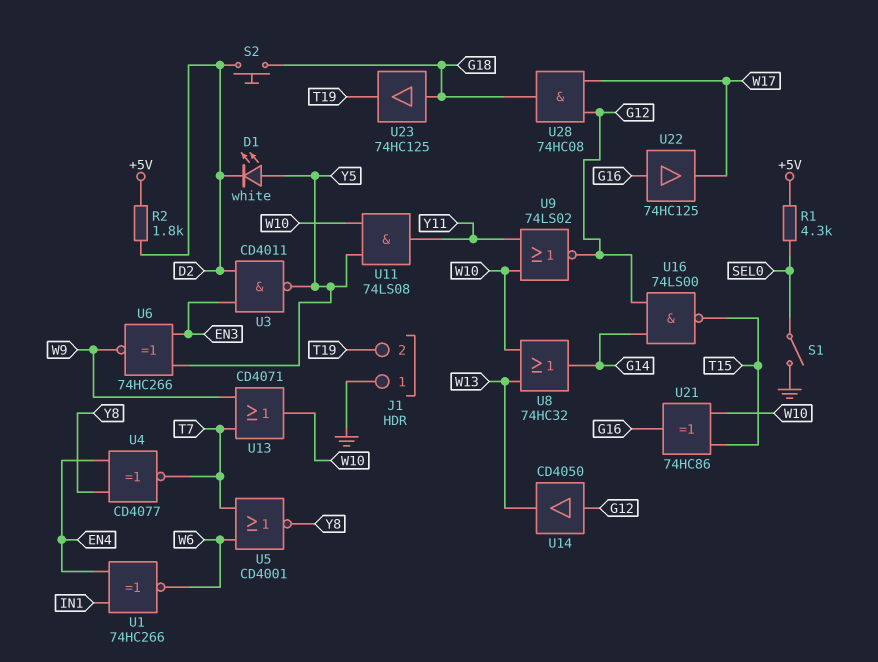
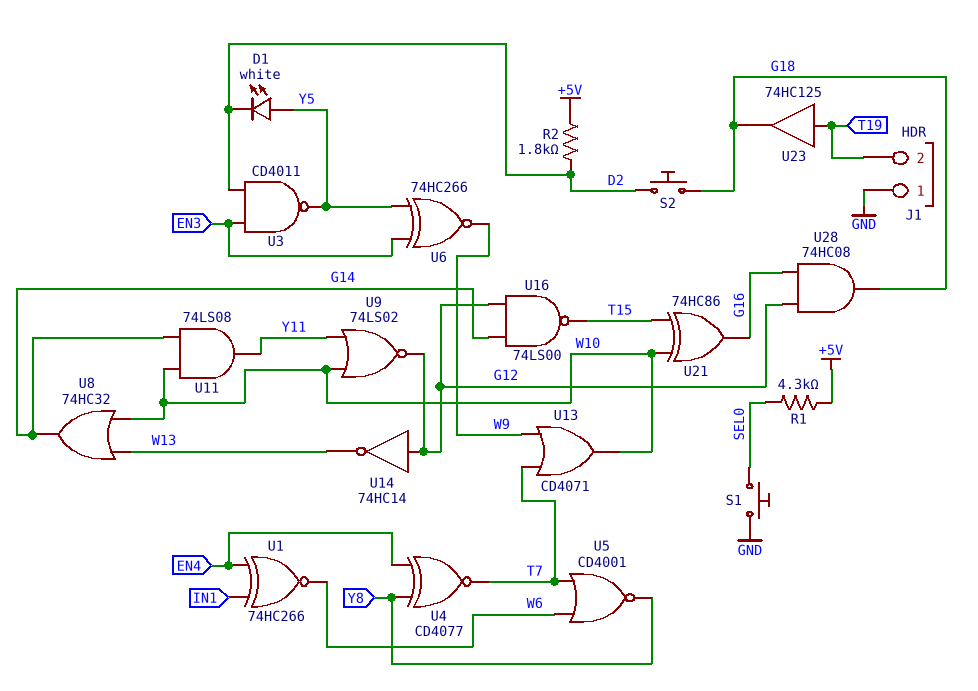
S1: switch (GND, SEL0) -> button (GND, SEL0)
U11: AND 74LS08 (in W10, in Y5, out Y11) -> AND 74LS08 (in G14, in W10, out Y11)
U14: buffer CD4050 (in G12, out W13) -> NOT 74HC14 (in G12, out W13)
U22: buffer 74HC125 (in G16, out W17) -> none
U23: buffer 74HC125 (in G18, out T19) -> buffer 74HC125 (in T19, out G18)
U28: AND 74HC08 (in G12, in W17, out G18) -> AND 74HC08 (in G12, in G16, out G18)

